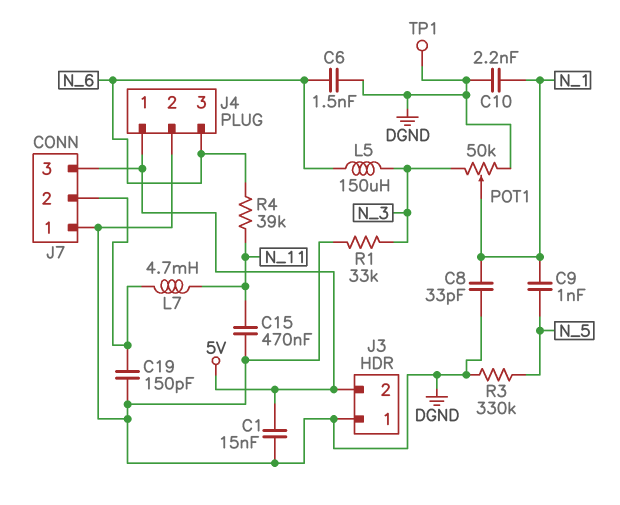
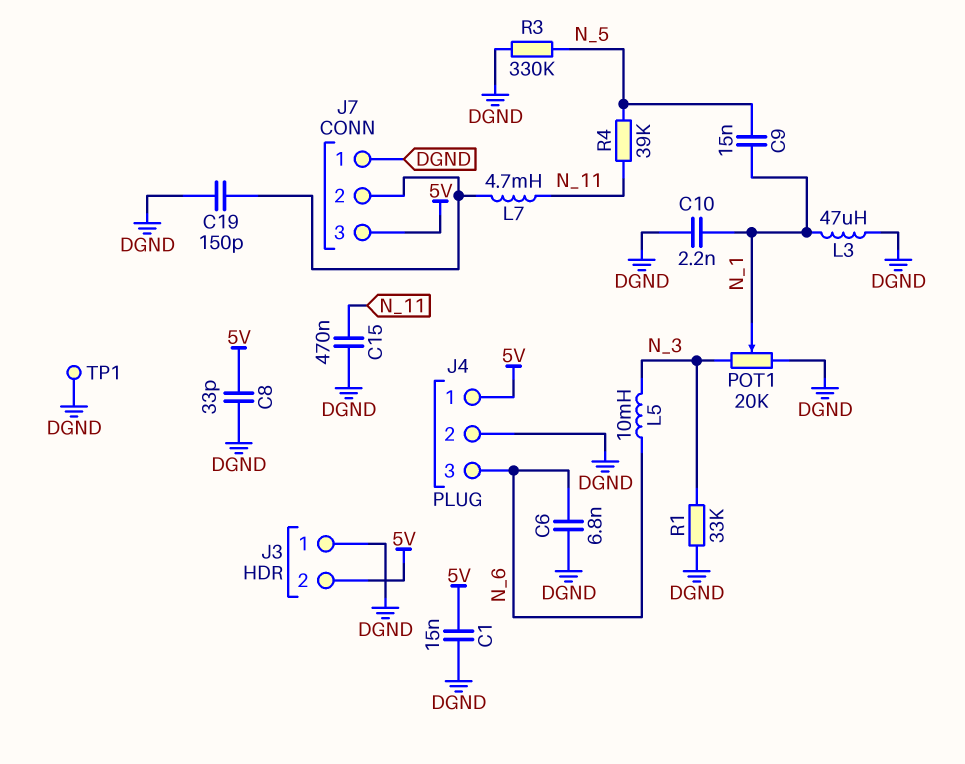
C6: 1.5nF (DGND, N_6) -> 6.8nF (DGND, N_6)
C8: 33pF (DGND, N_1) -> 33pF (5V, DGND)
C9: 1nF (N_1, N_5) -> 15nF (N_1, N_5)
L3: none -> 47uH (DGND, N_1)
L5: 150uH (N_3, N_6) -> 10mH (N_3, N_6)
POT1: 50k (DGND, N_3, wiper N_1) -> 20k (DGND, N_3, wiper N_1)
R4: 39k (N_6, N_11) -> 39k (N_5, N_11)

